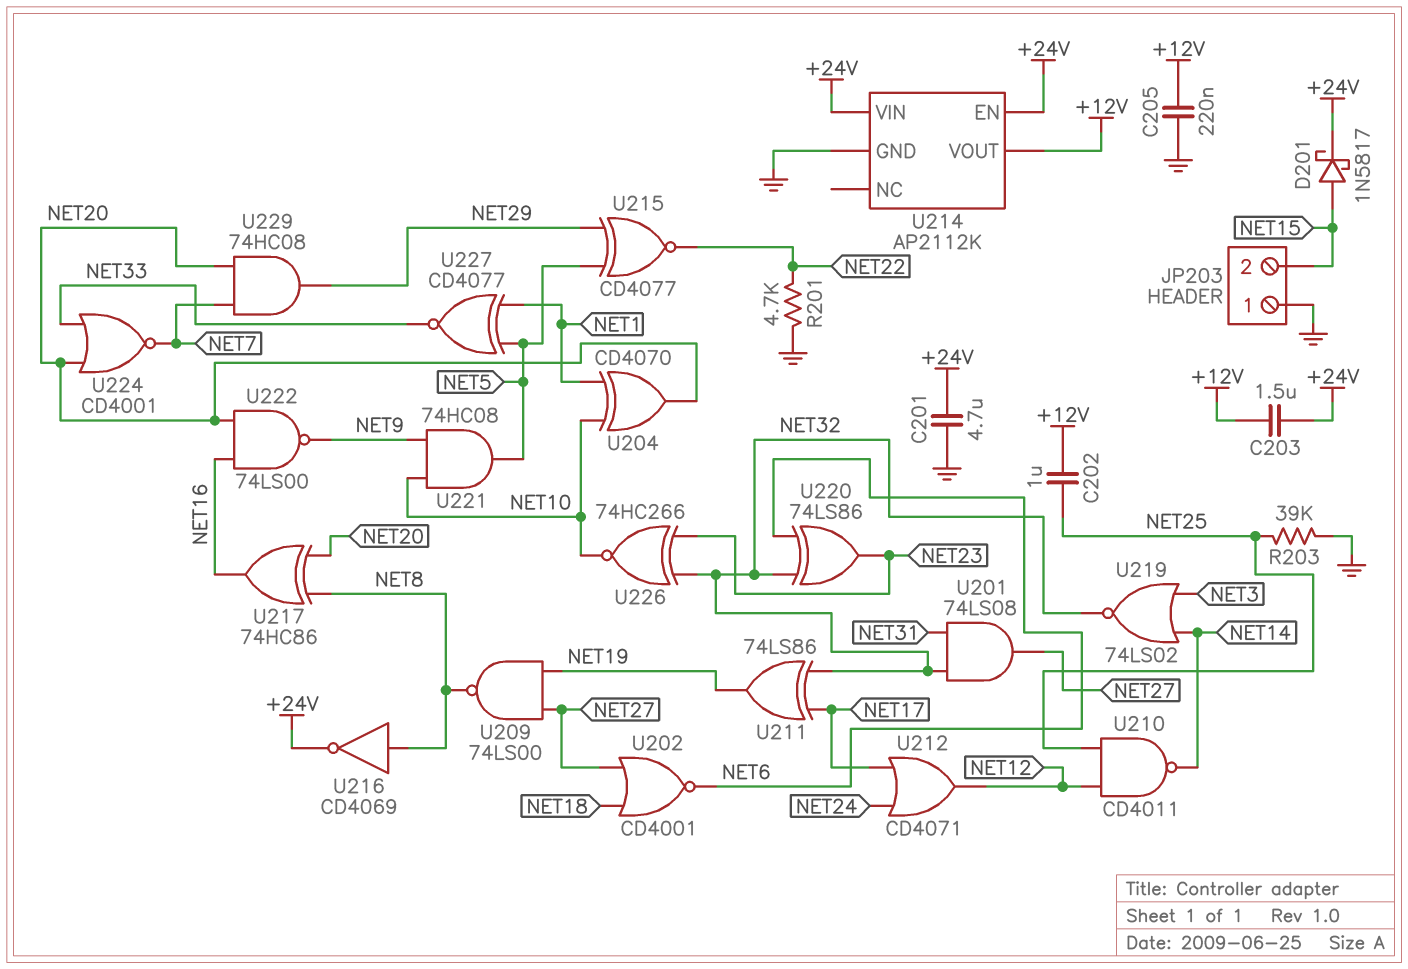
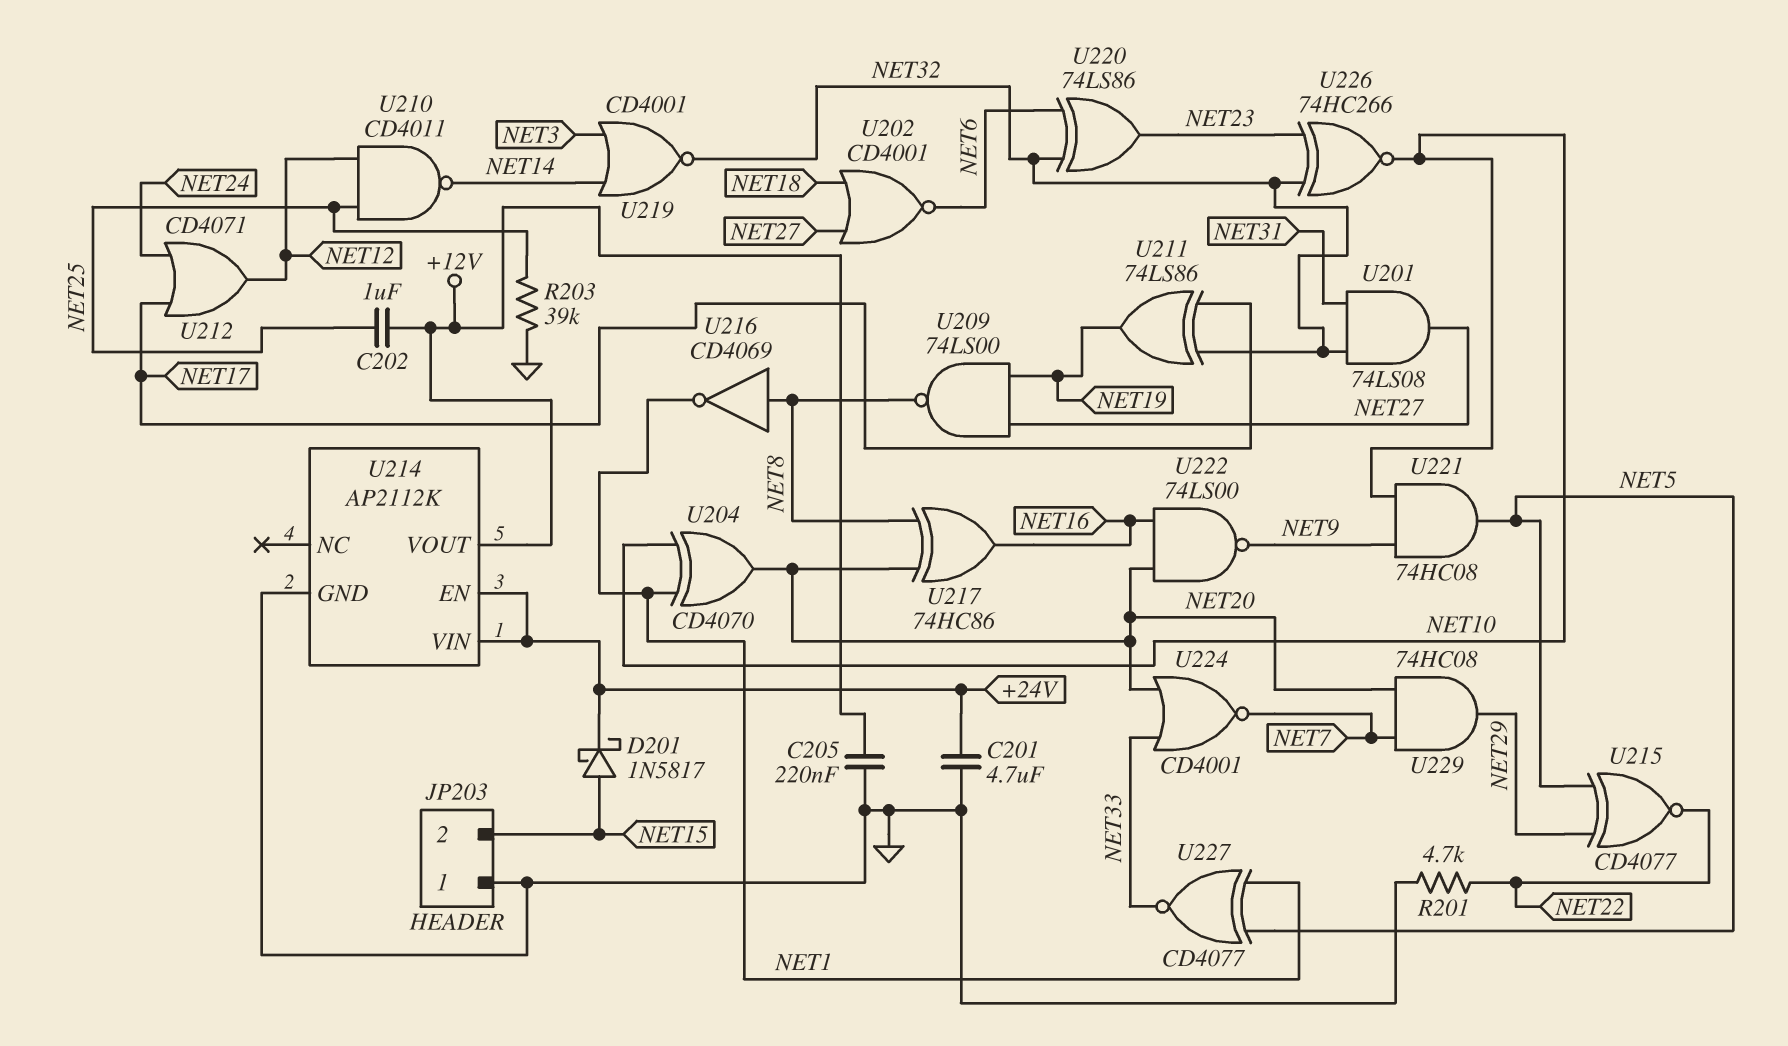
C203: 1.5uF (+12V, +24V) -> none
U216: NOT CD4069 (in NET8, out +24V) -> NOT CD4069 (in NET8, out NET1)
U219: NOR 74LS02 (in NET3, in NET14, out NET32) -> NOR CD4001 (in NET3, in NET14, out NET32)

